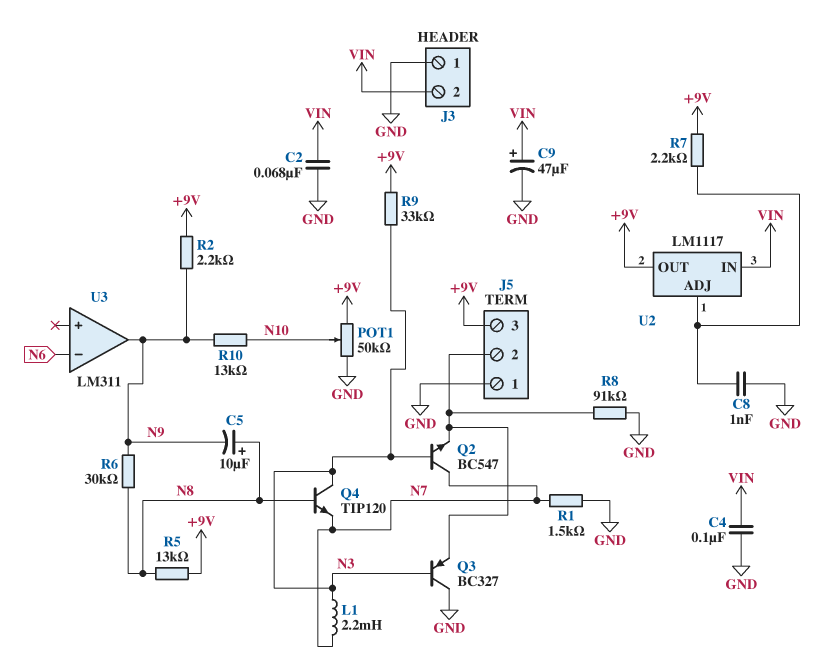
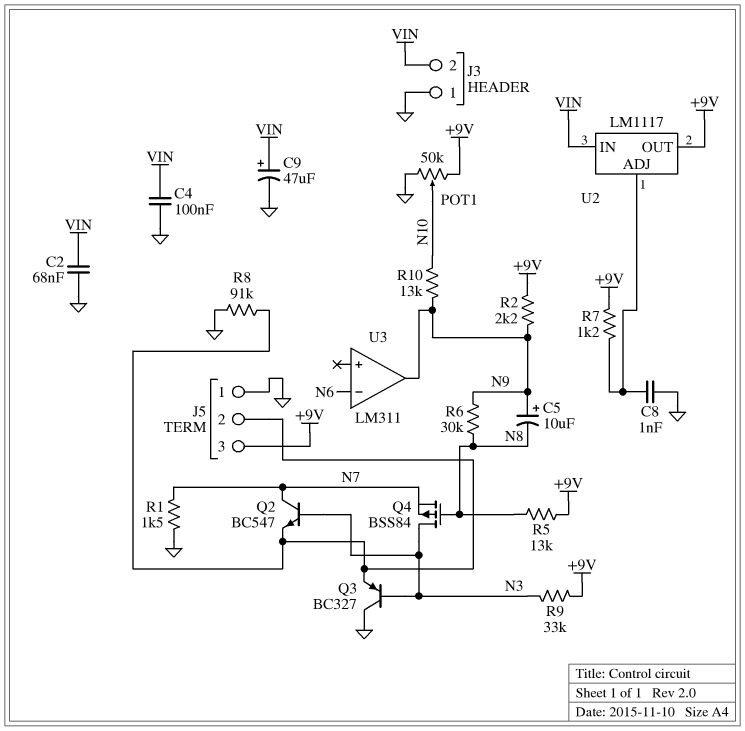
C5: 10uF (plus N8, minus N9) -> 10uF (plus N9, minus N8)
L1: 2.2mH (N3, N7) -> none
Q4: NPN TIP120 (B N8, C N3, E N7) -> PMOS BSS84 (G N8, D N3, S N7)
R7: 2.2k (+9V, U2/ADJ) -> 1.2k (+9V, U2/ADJ)

